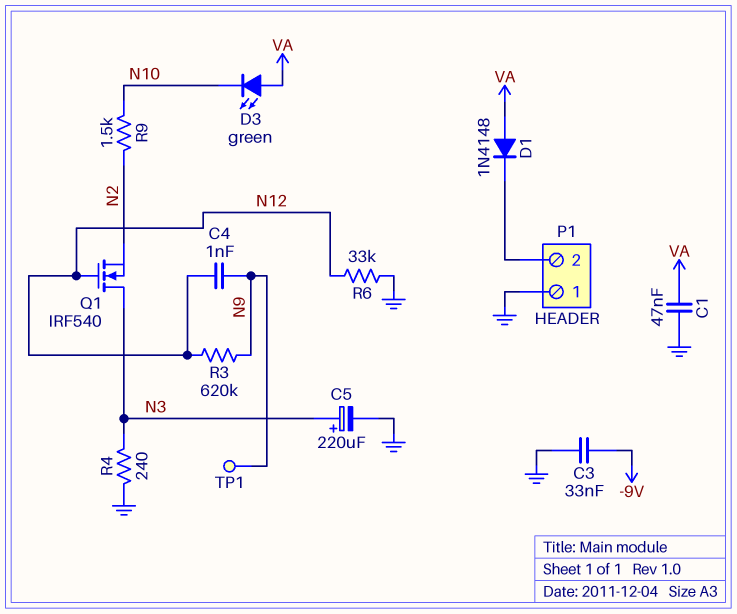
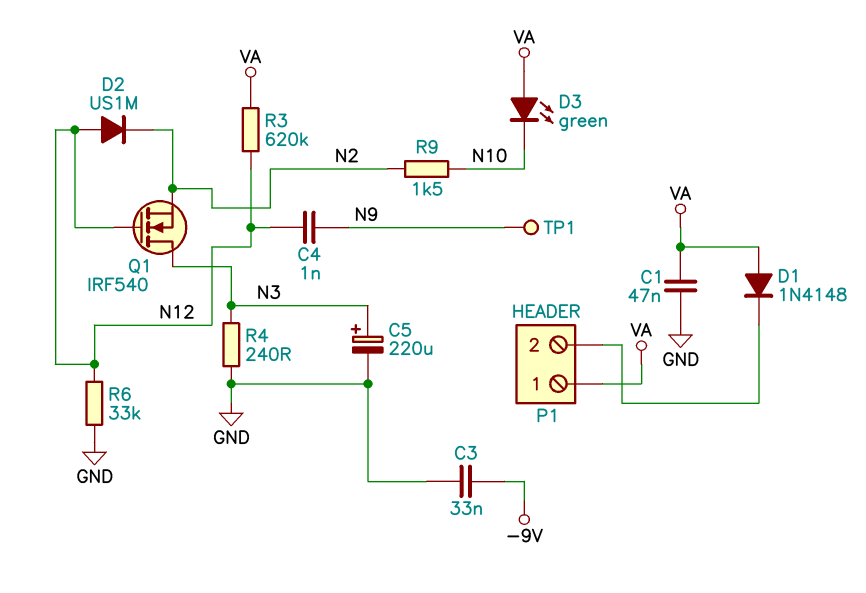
D2: none -> diode US1M (A N12, K N2)
P1 pin 1: GND -> VA
R3: 620k (N9, N12) -> 620k (N12, VA)

